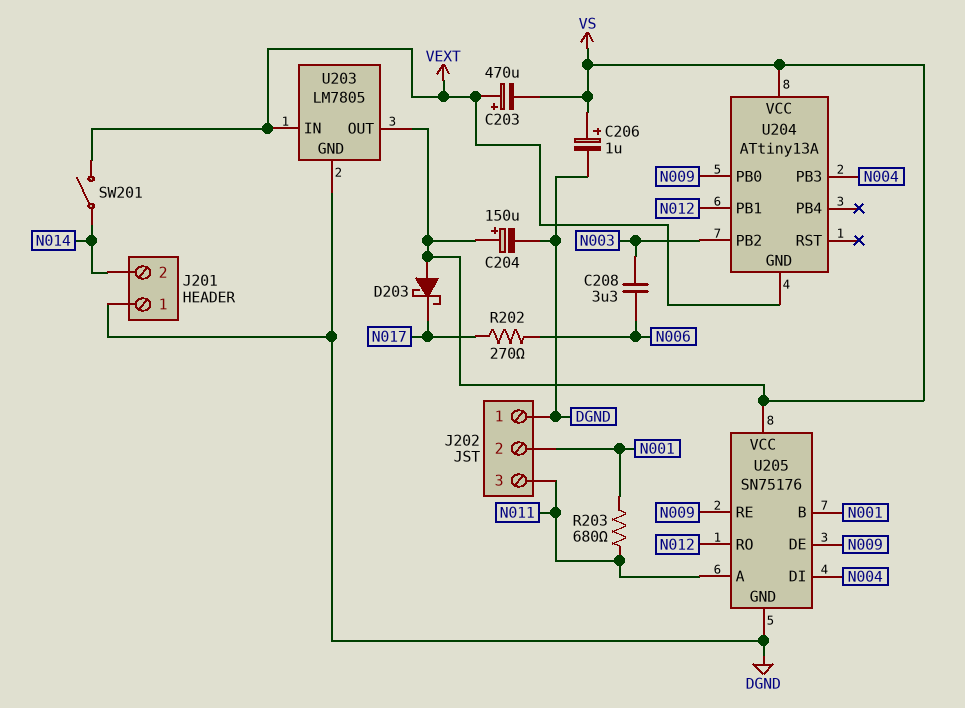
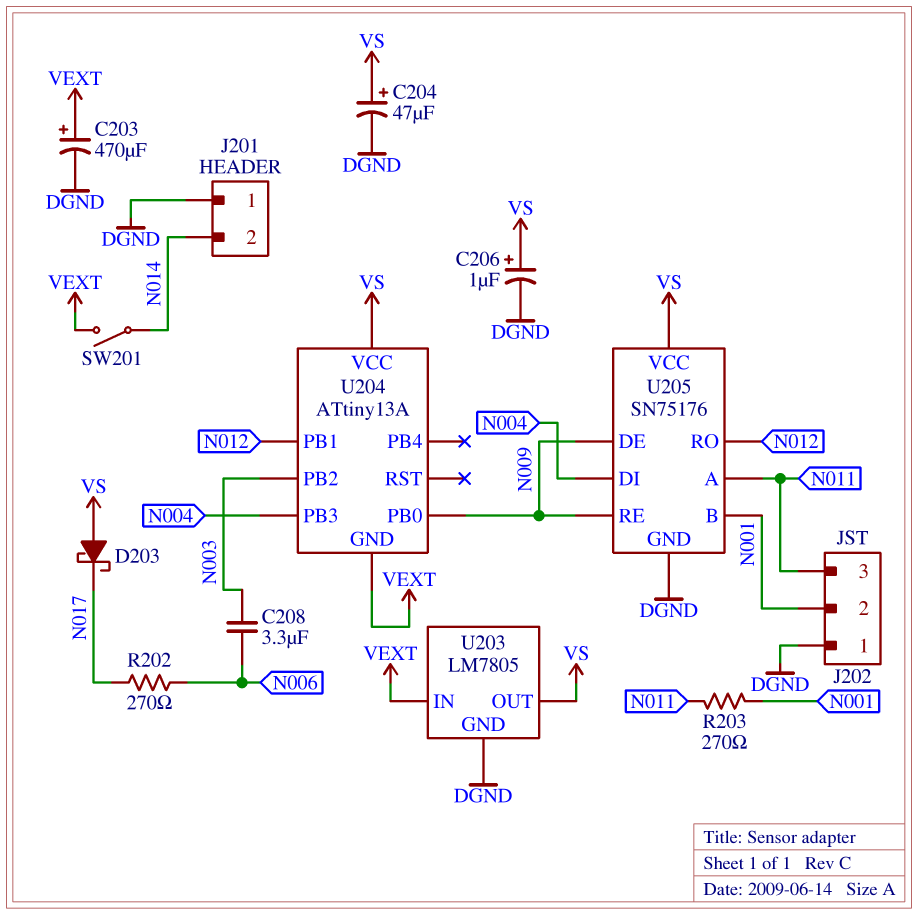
C203: 470uF (plus VEXT, minus VS) -> 470uF (plus VEXT, minus DGND)
C204: 150uF (plus VS, minus DGND) -> 47uF (plus VS, minus DGND)
R203: 680 (N001, N011) -> 270 (N001, N011)

